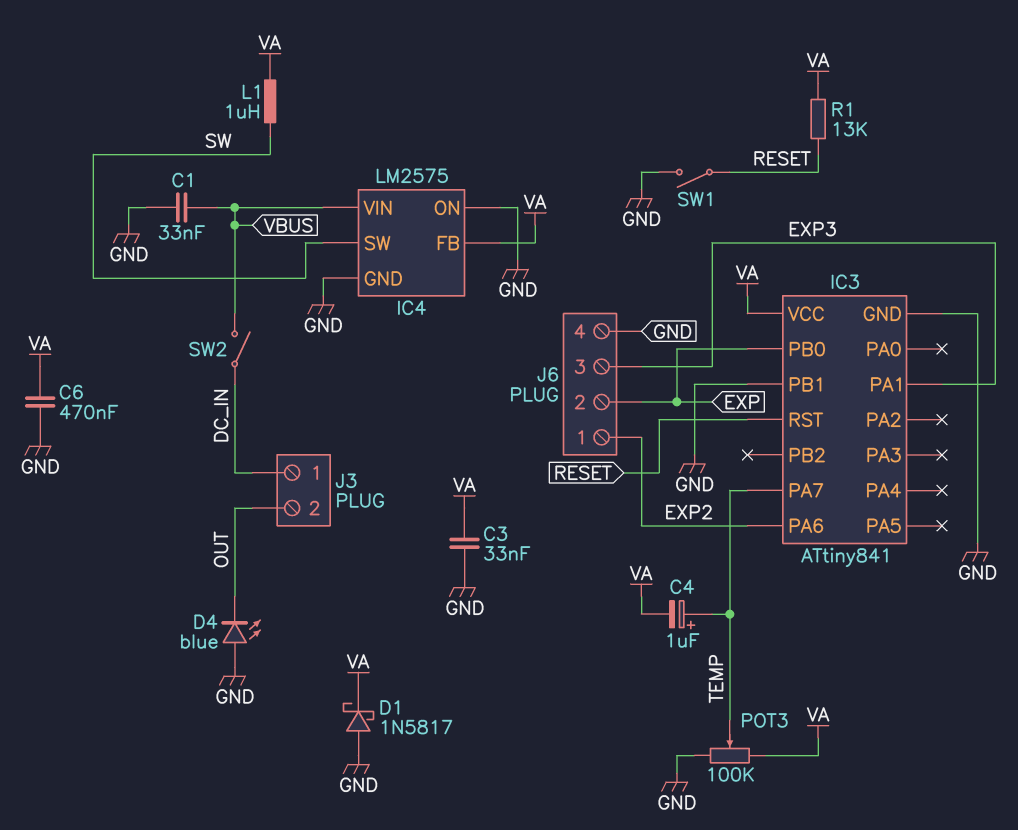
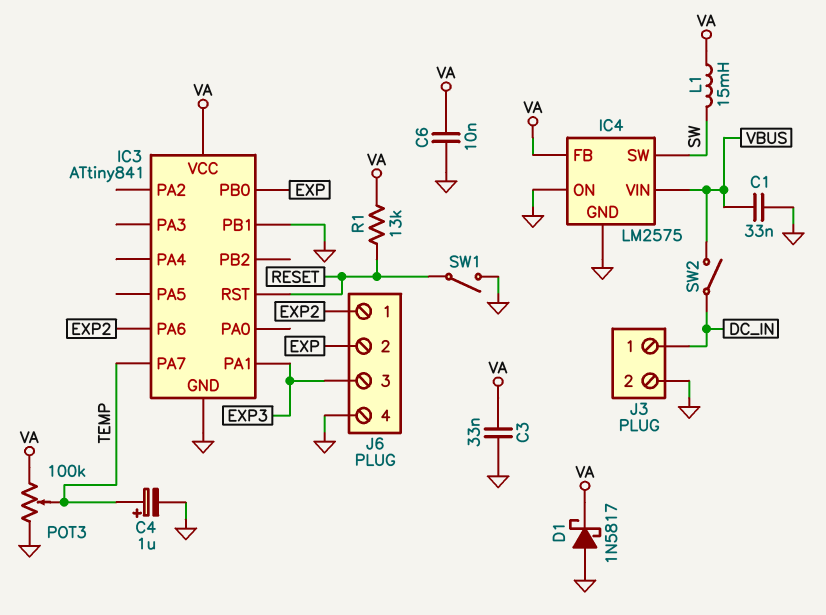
C4: 1uF (plus TEMP, minus VA) -> 1uF (plus TEMP, minus GND)
C6: 470nF (GND, VA) -> 10nF (GND, VA)
D4: LED blue (A GND, K OUT) -> none
J3 pin 2: OUT -> GND
L1: 1uH (SW, VA) -> 15mH (SW, VA)

